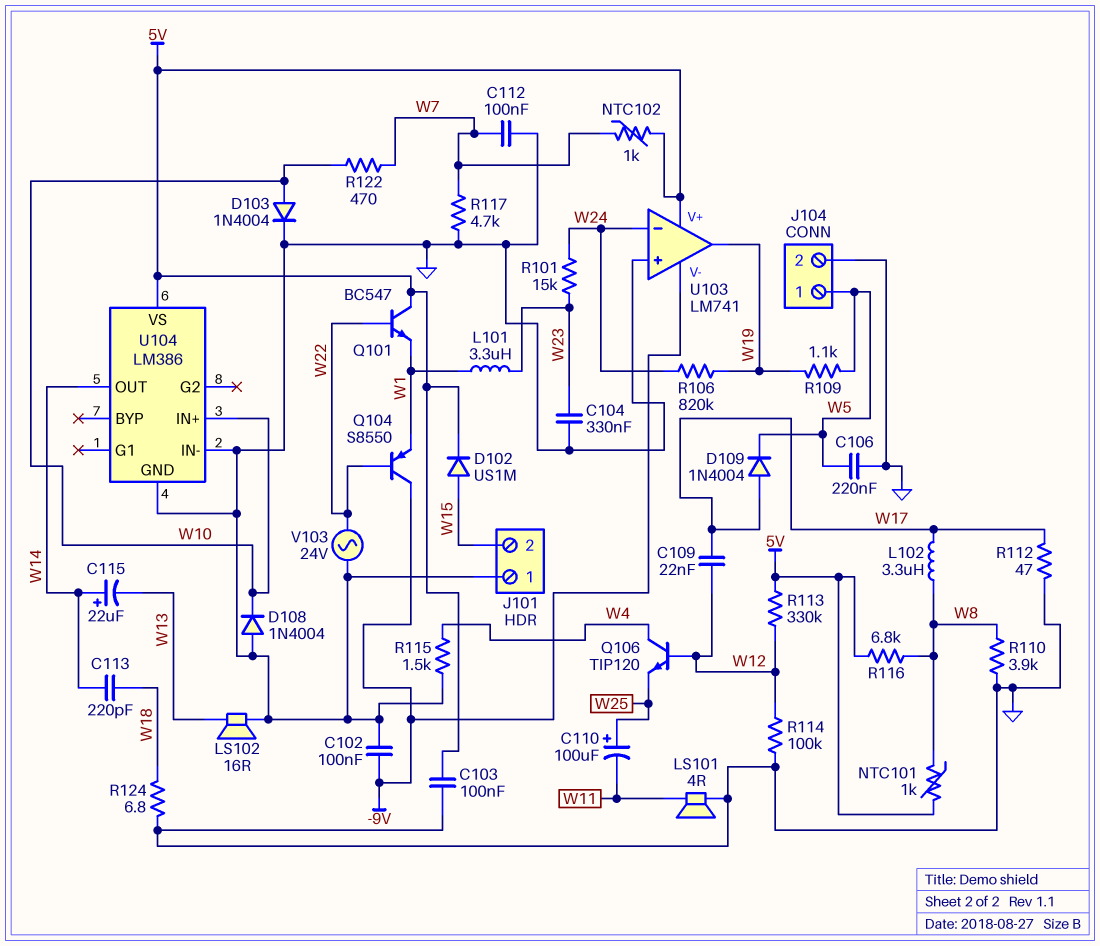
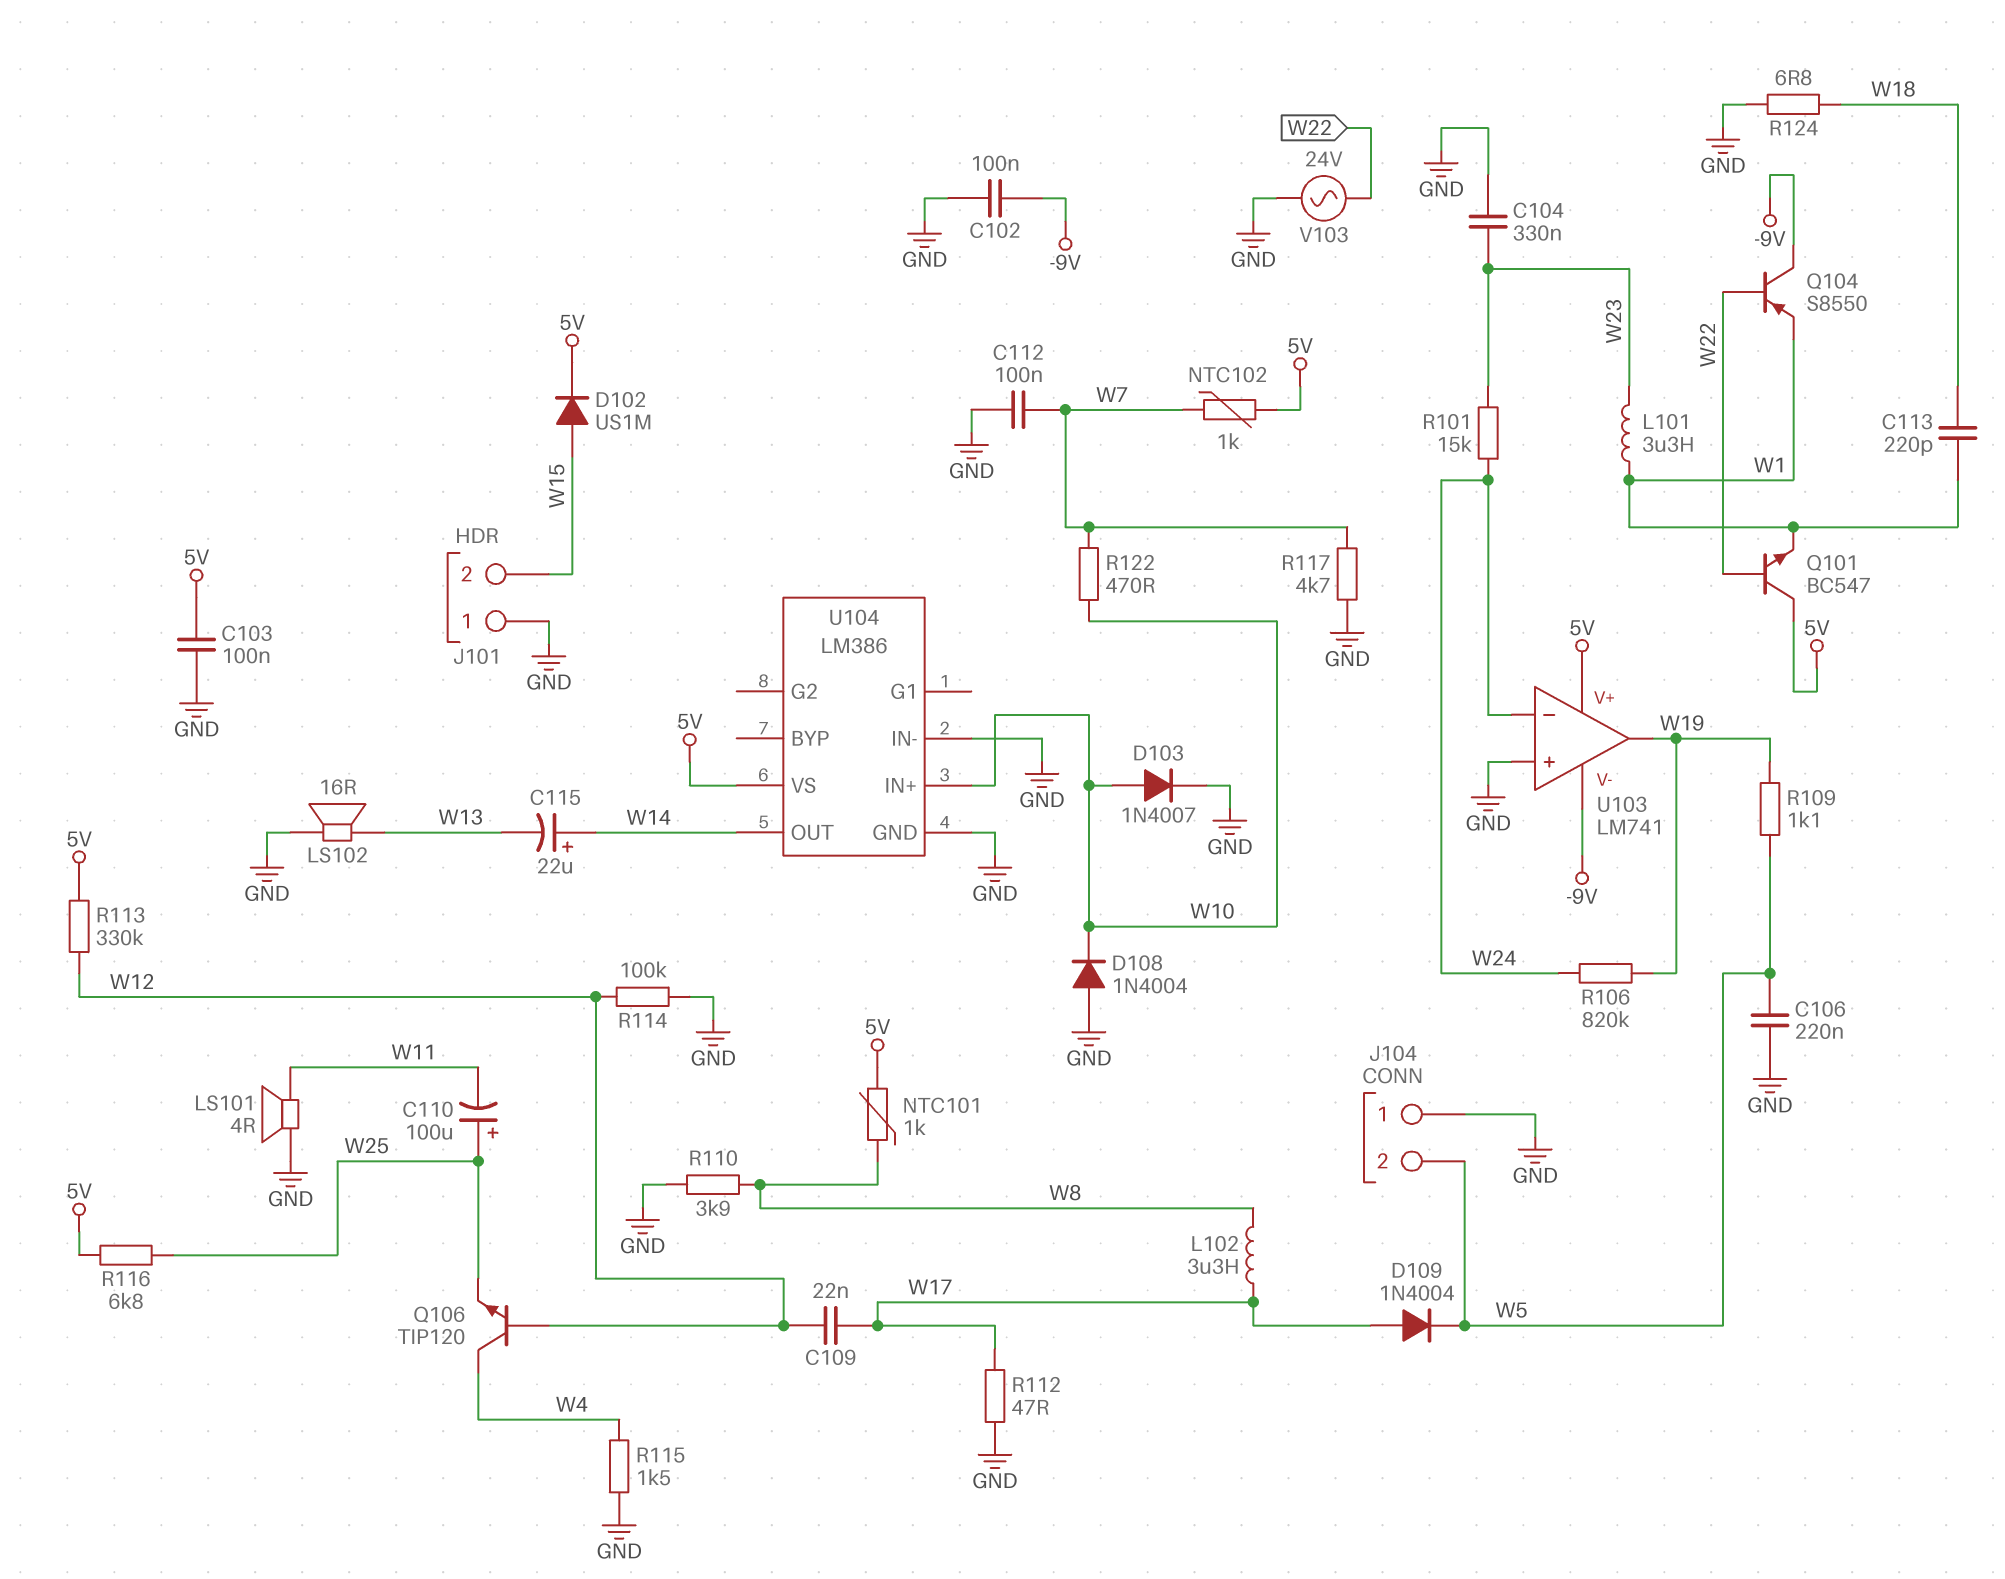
C113: 220pF (W14, W18) -> 220pF (W1, W18)
D103: diode 1N4004 (A W10, K GND) -> diode 1N4007 (A W10, K GND)
J104 pin 1: W5 -> GND
J104 pin 2: GND -> W5
R116: 6.8k (5V, W8) -> 6.8k (5V, W25)

